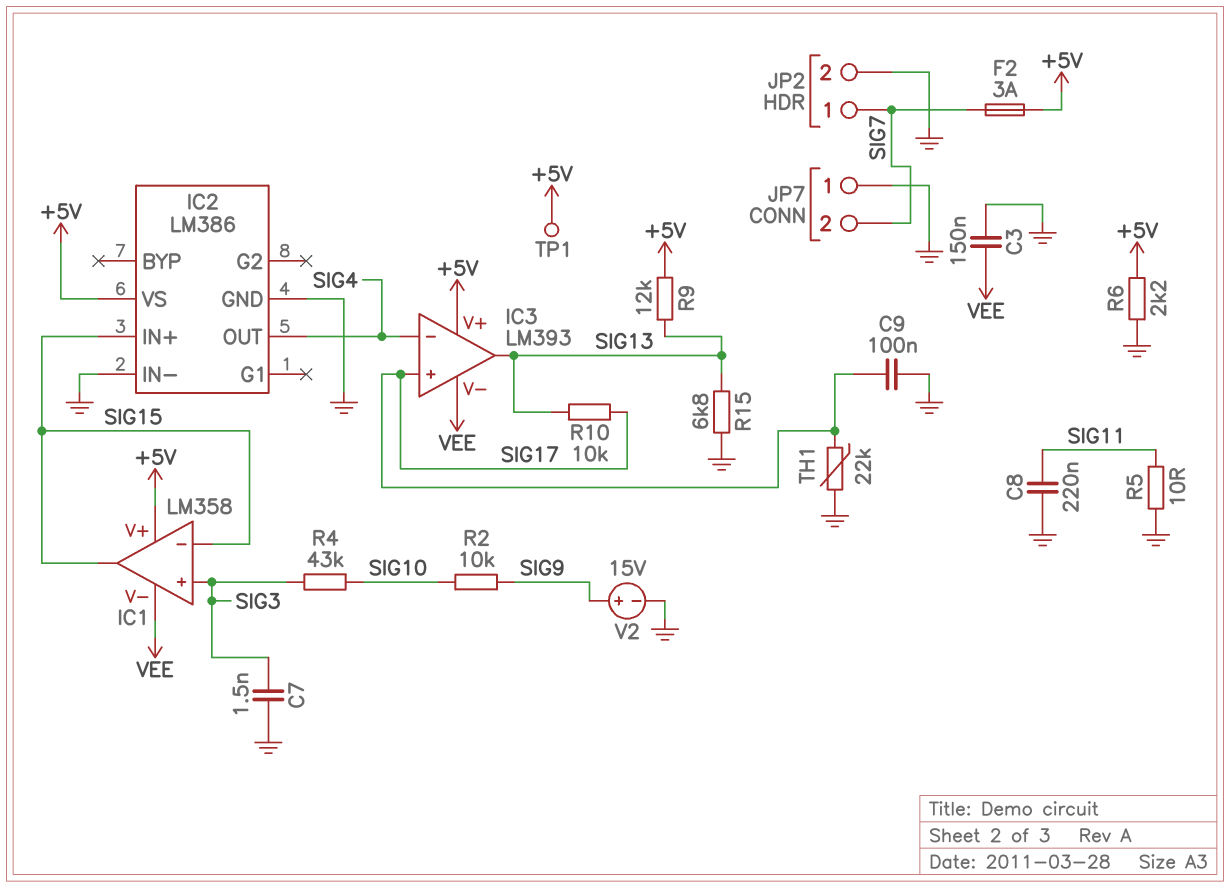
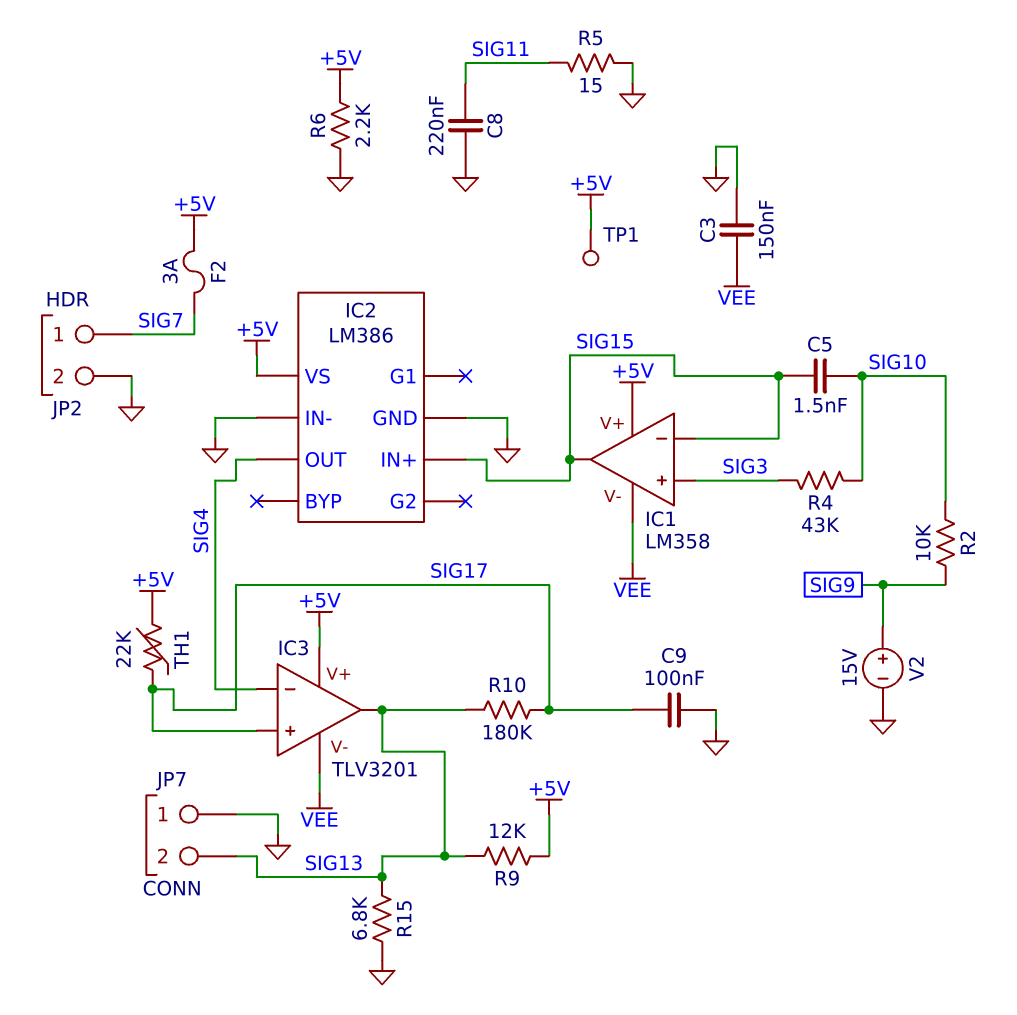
C5: none -> 1.5nF (SIG10, SIG15)
C7: 1.5nF (GND, SIG3) -> none
IC3: LM393 -> TLV3201
JP7 pin 2: SIG7 -> SIG13
R5: 10 (GND, SIG11) -> 15 (GND, SIG11)
R10: 10k (SIG13, SIG17) -> 180k (SIG13, SIG17)
TH1: 22k (GND, SIG17) -> 22k (+5V, SIG17)

